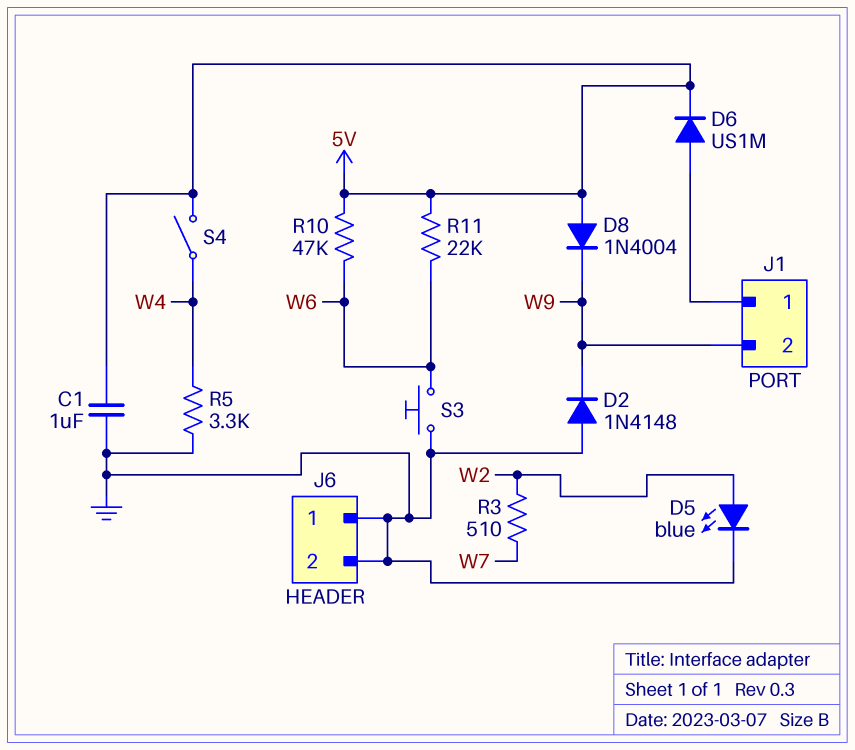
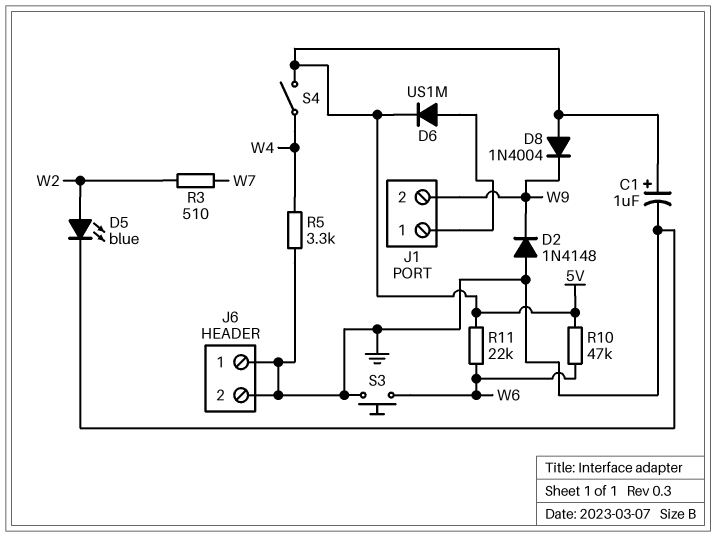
C1: 1uF (5V, GND) -> 1uF (plus 5V, minus GND)

